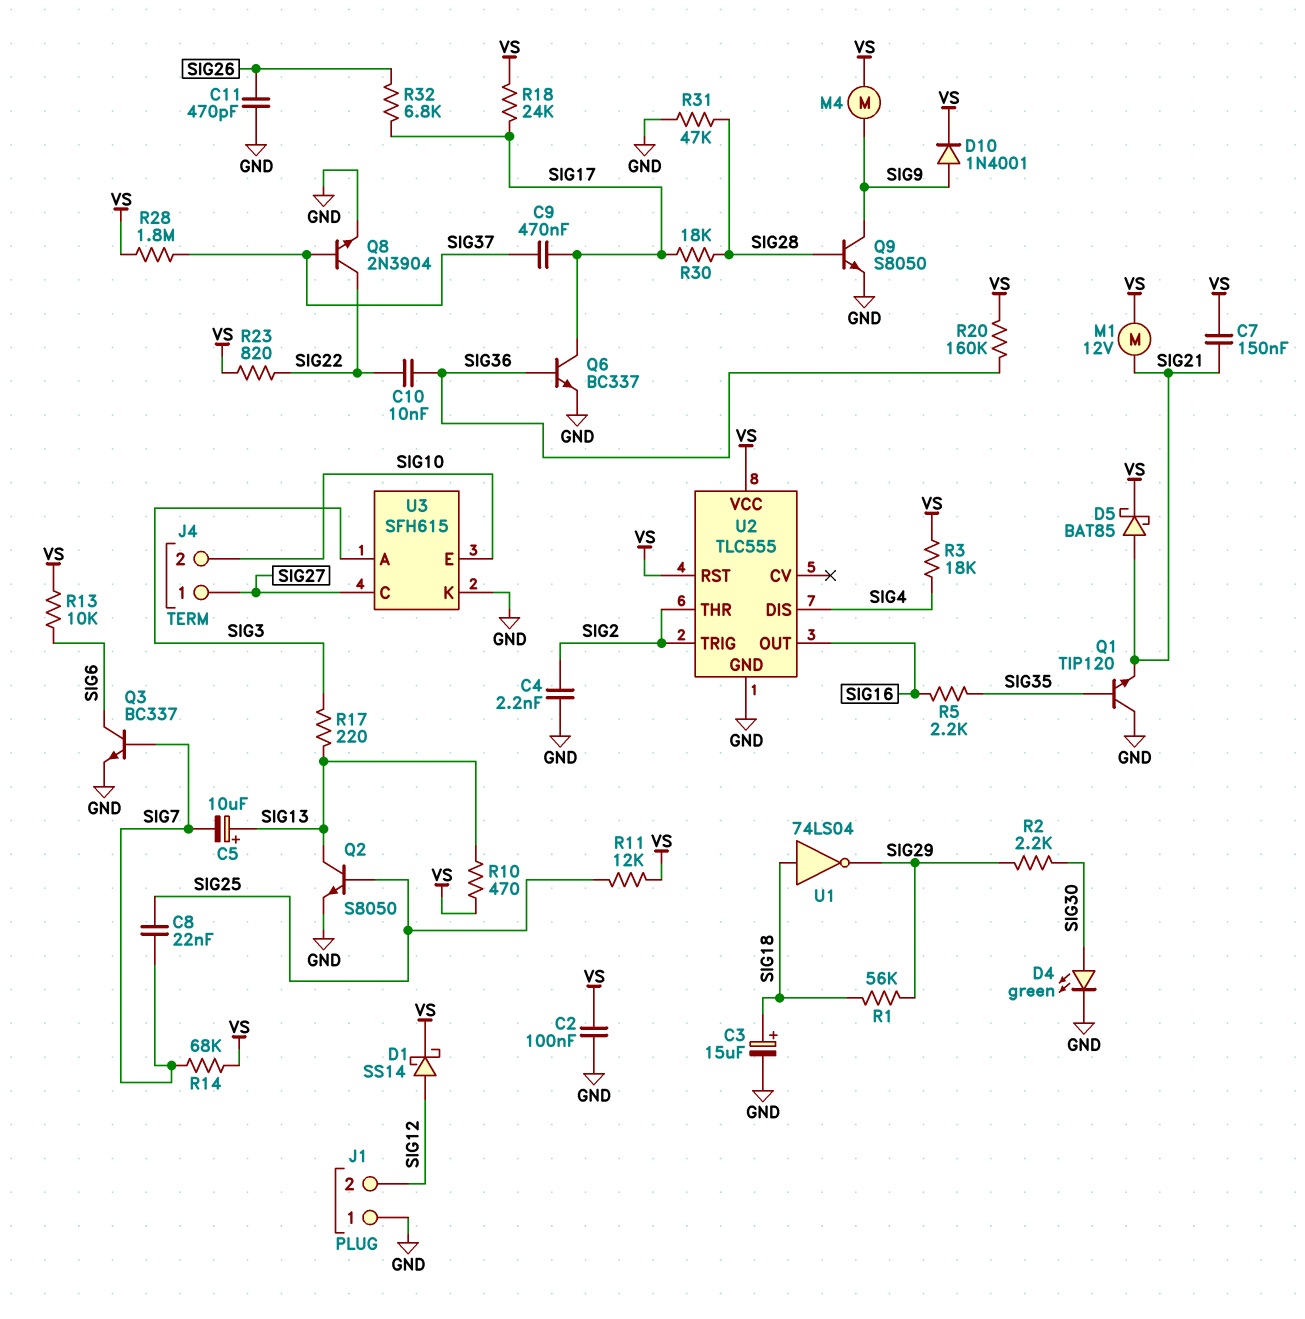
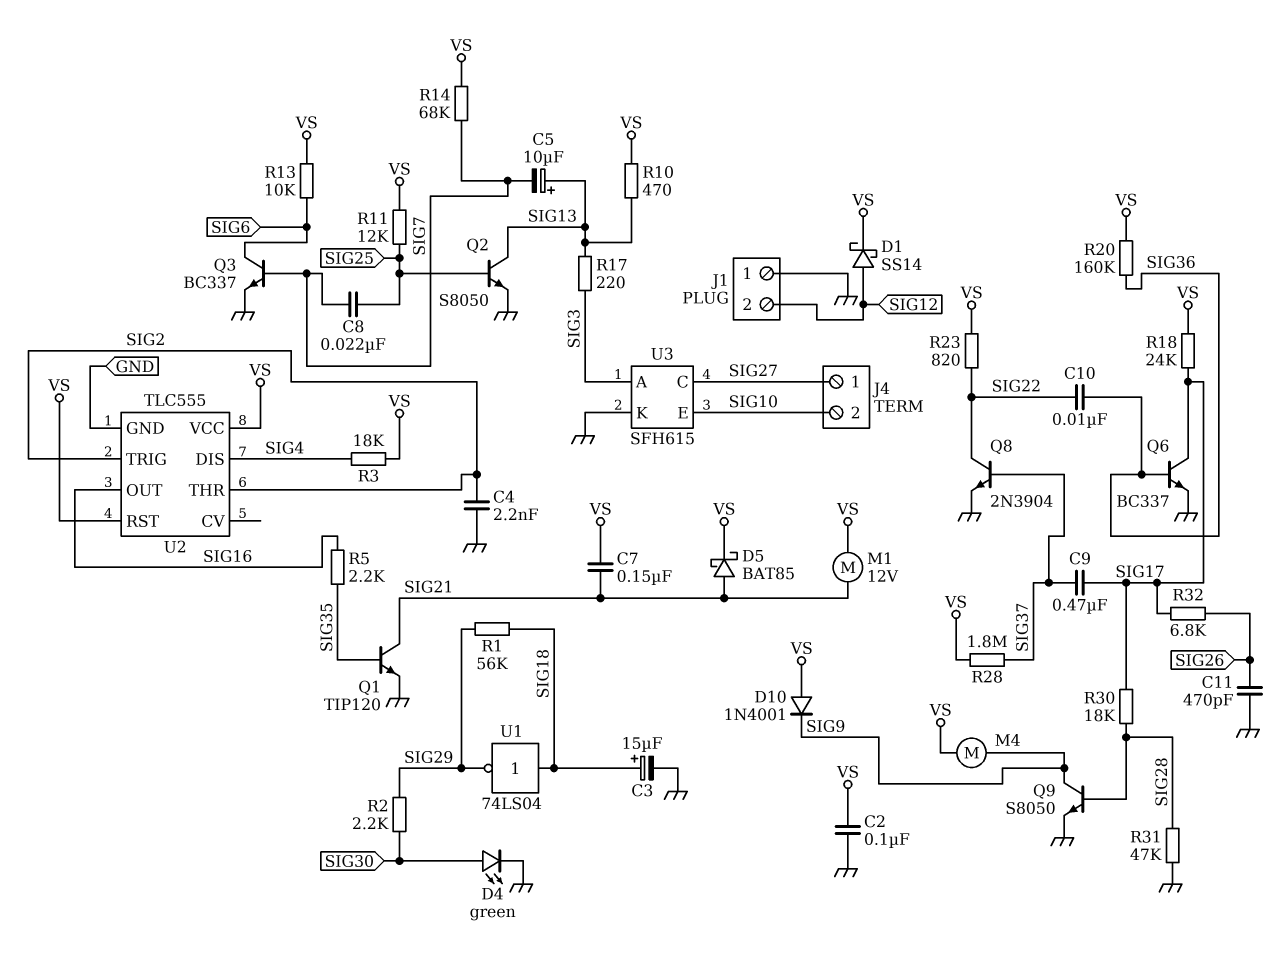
D10: diode 1N4001 (A SIG9, K VS) -> diode 1N4001 (A VS, K SIG9)
Q1: NPN TIP120 (B SIG35, C GND, E SIG21) -> NPN TIP120 (B SIG35, C SIG21, E GND)

